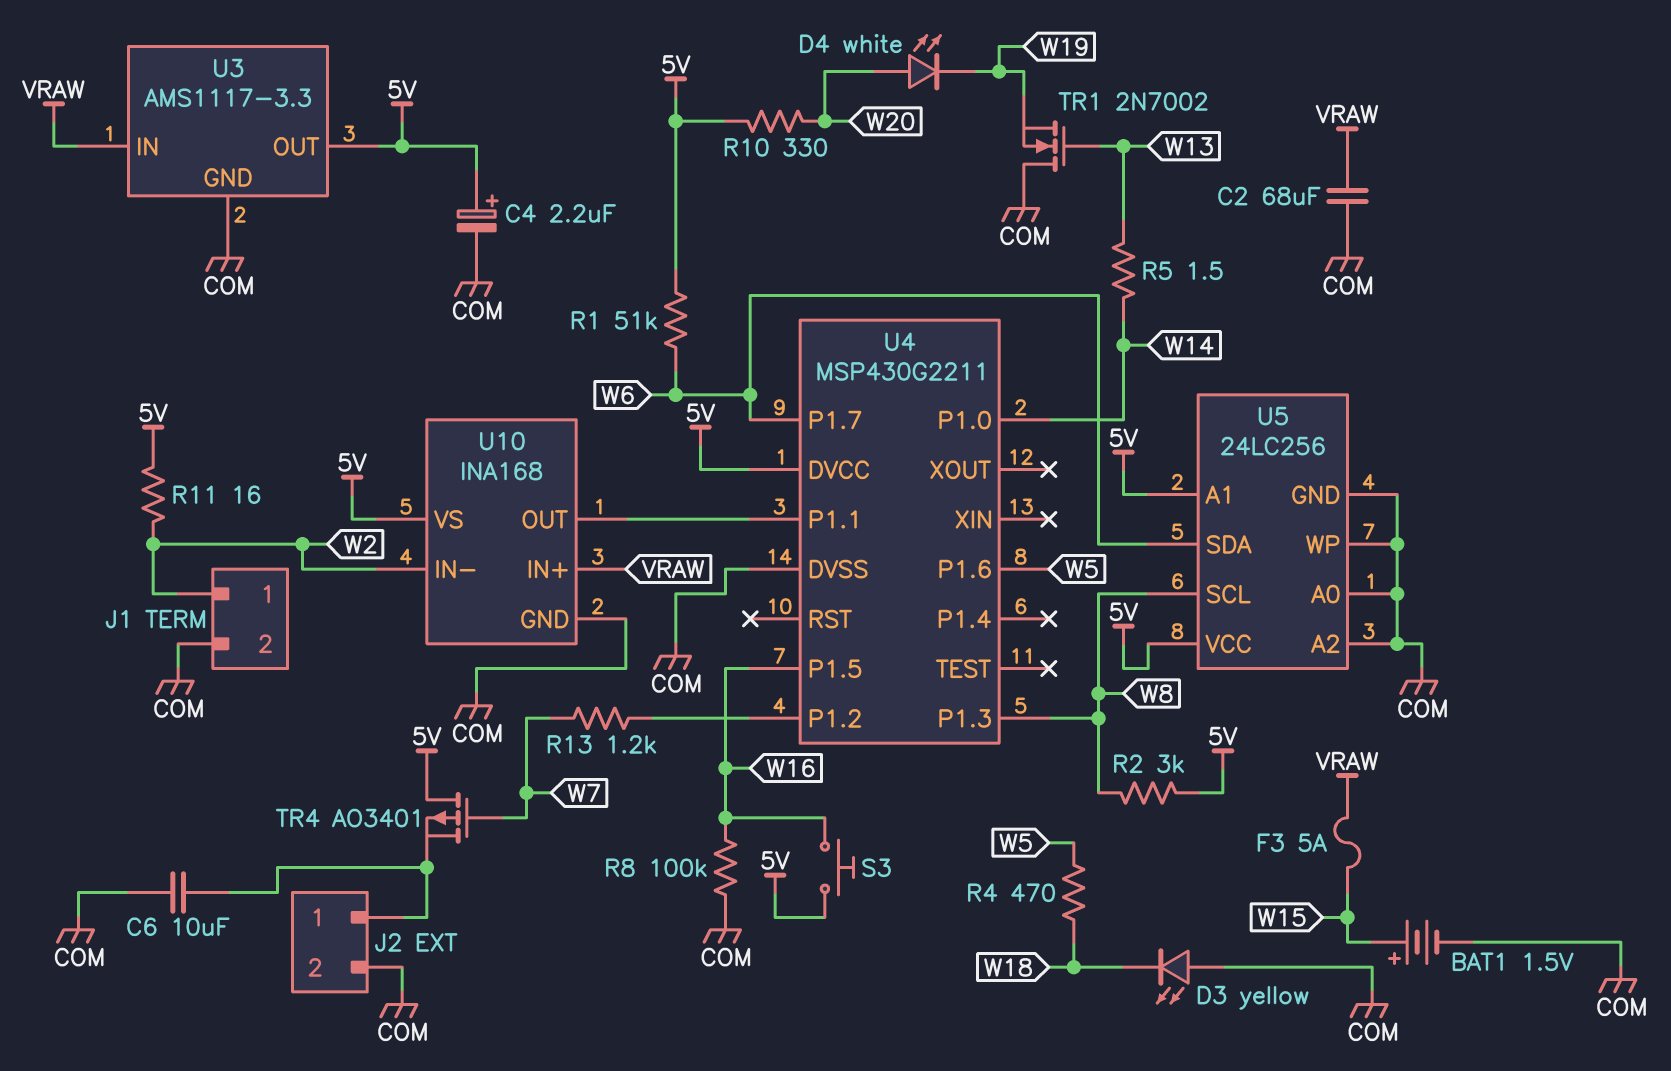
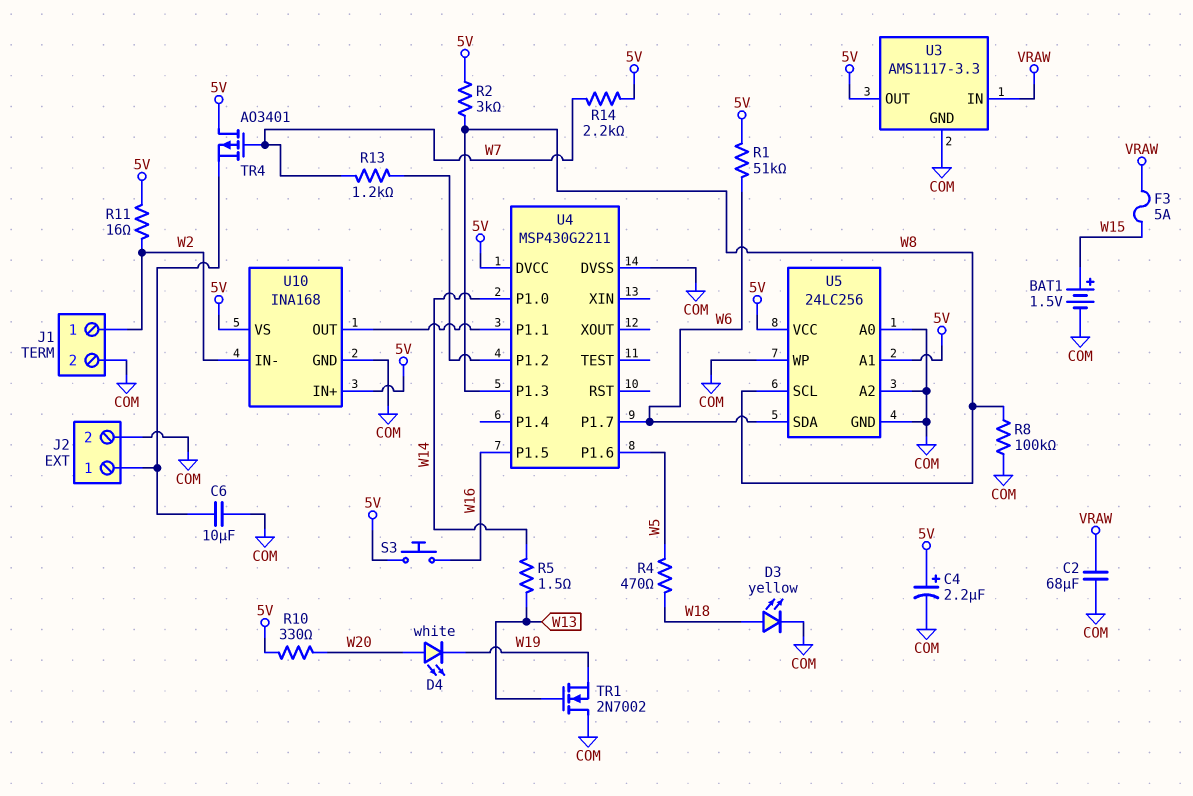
D3: LED yellow (A COM, K W18) -> LED yellow (A W18, K COM)
R8: 100k (COM, W16) -> 100k (COM, W8)
R14: none -> 2.2k (5V, W7)
U10 pin IN+: VRAW -> 5V

